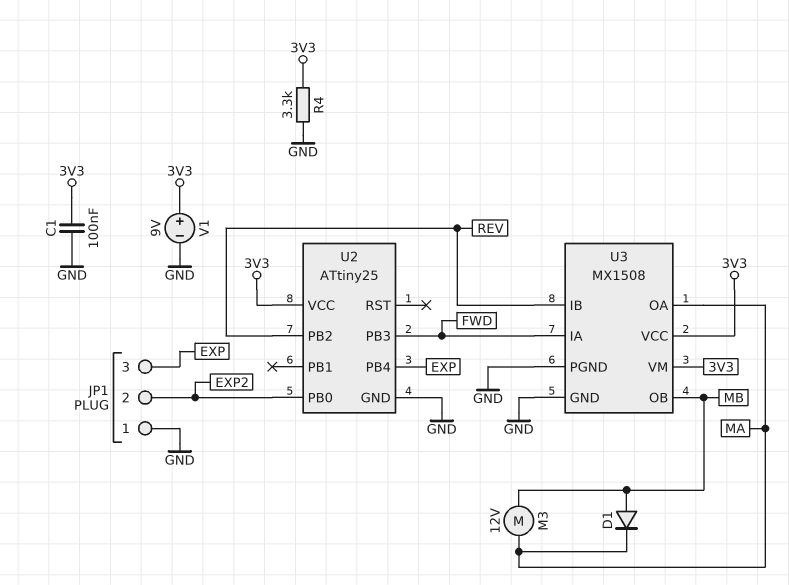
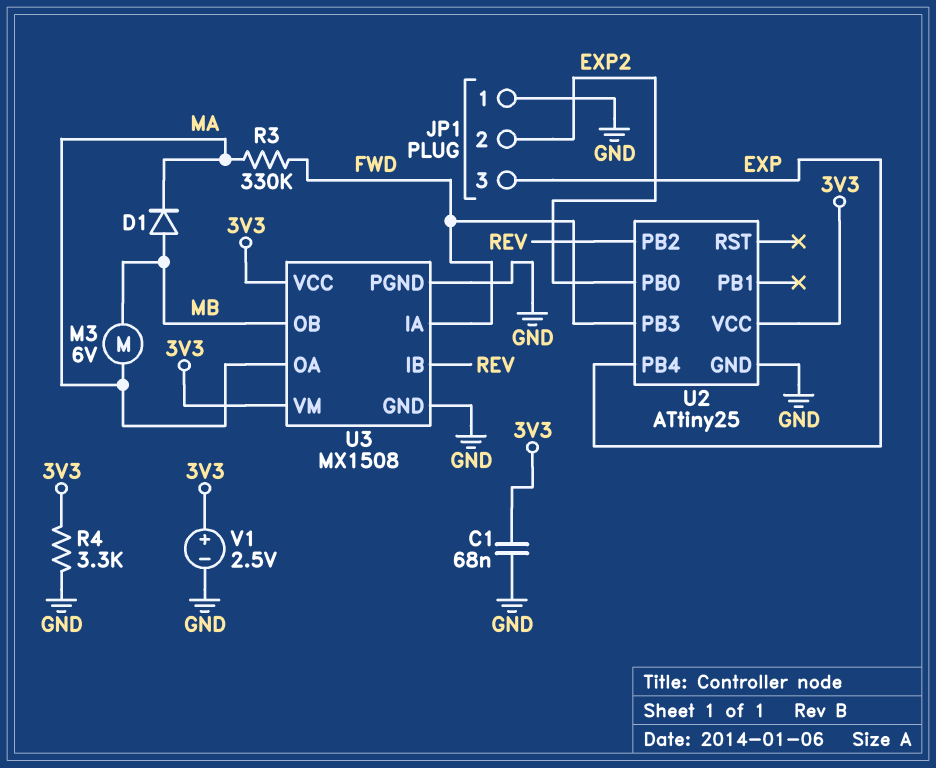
C1: 100nF (3V3, GND) -> 68nF (3V3, GND)
M3: motor 12V (MA, MB) -> motor 6V (MA, MB)
R3: none -> 330k (FWD, MA)
V1: 9V (plus 3V3, minus GND) -> 2.5V (plus 3V3, minus GND)

